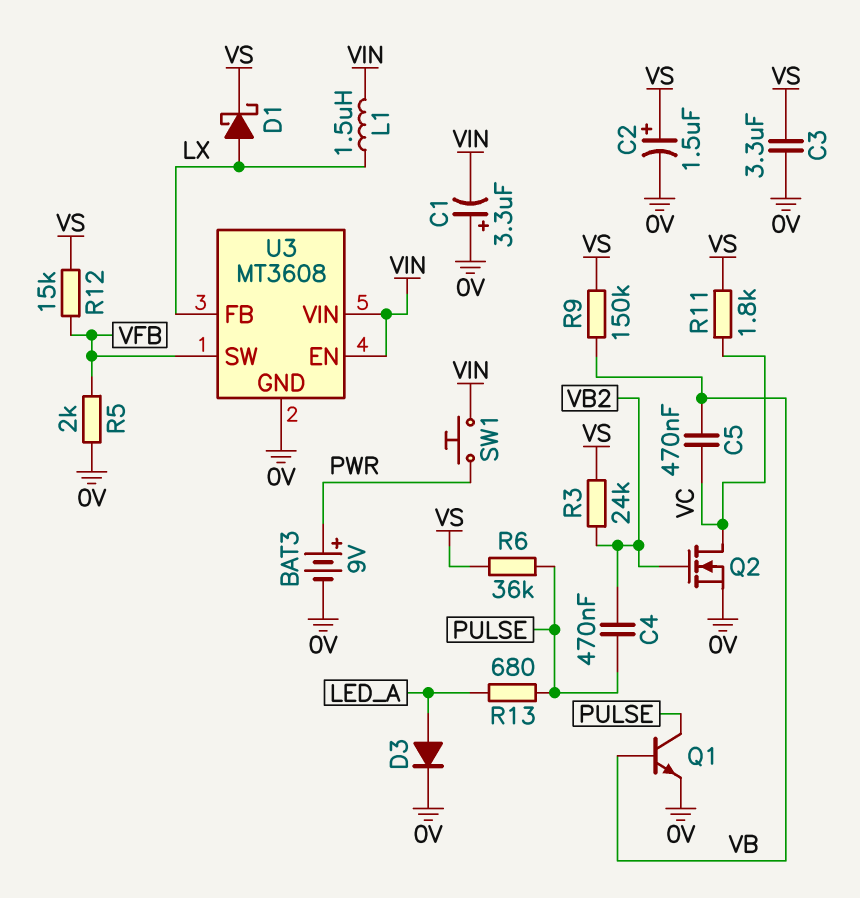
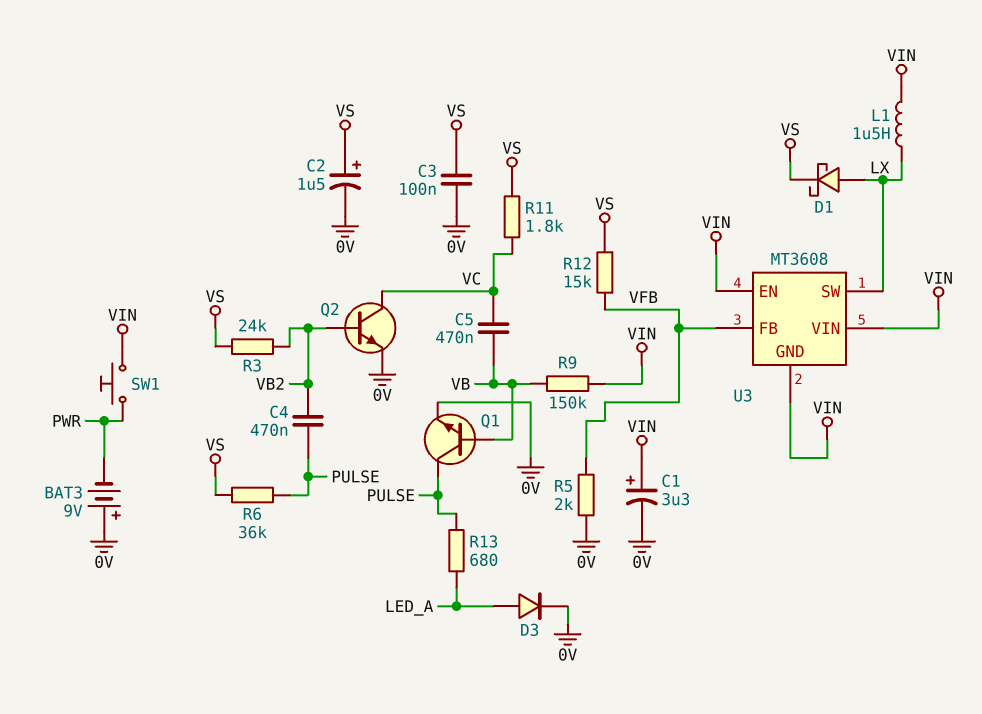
BAT3: 9V (plus PWR, minus 0V) -> 9V (plus 0V, minus PWR)
C1: 3.3uF (plus 0V, minus VIN) -> 3.3uF (plus VIN, minus 0V)
C3: 3.3uF (0V, VS) -> 100nF (0V, VS)
Q2: NMOS (G VB2, D VC, S 0V) -> NPN (B VB2, C VC, E 0V)
R9: 150k (VB, VS) -> 150k (VB, VIN)
U3 pin FB: LX -> VFB
U3 pin GND: 0V -> VIN
U3 pin SW: VFB -> LX

